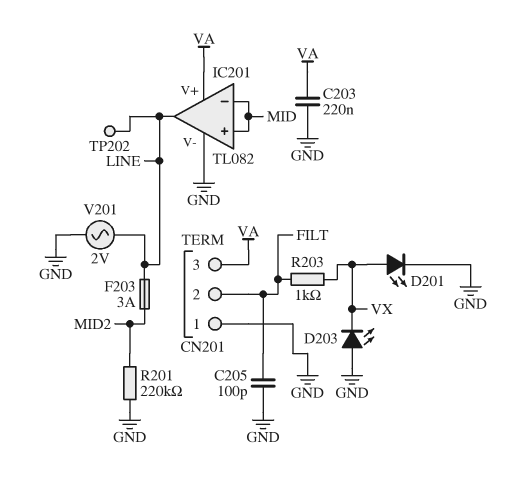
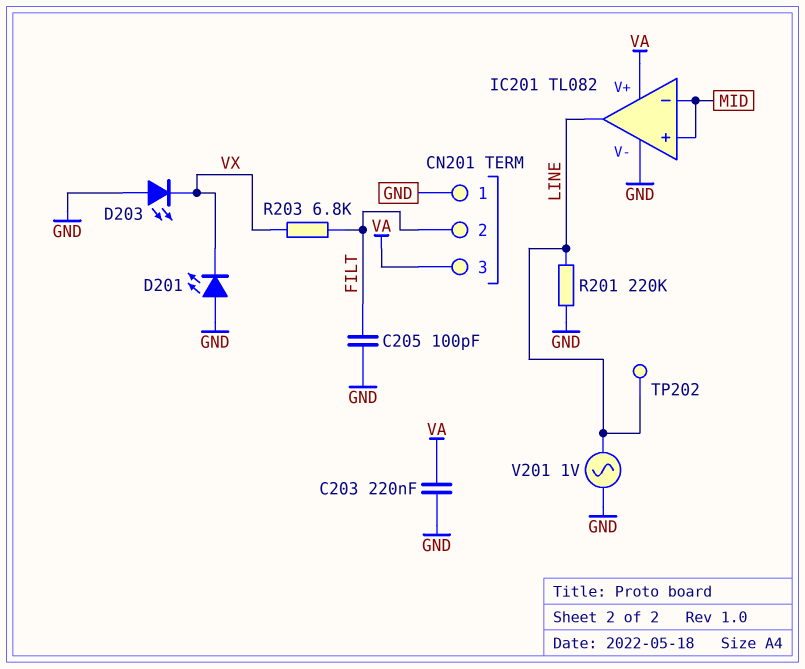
D201: LED (A VX, K GND) -> LED (A GND, K VX)
F203: 3A (LINE, MID2) -> none
R201: 220k (GND, MID2) -> 220k (GND, LINE)
R203: 1k (FILT, VX) -> 6.8k (FILT, VX)
V201: AC 2V (GND, LINE) -> AC 1V (GND, LINE)

